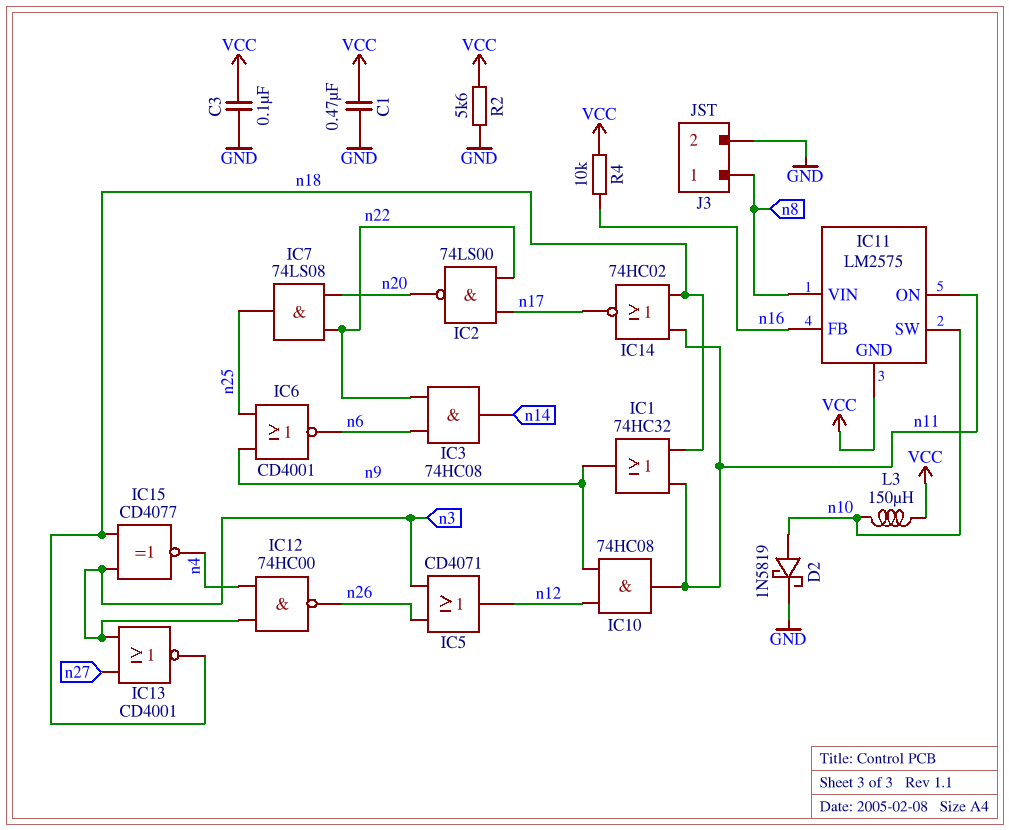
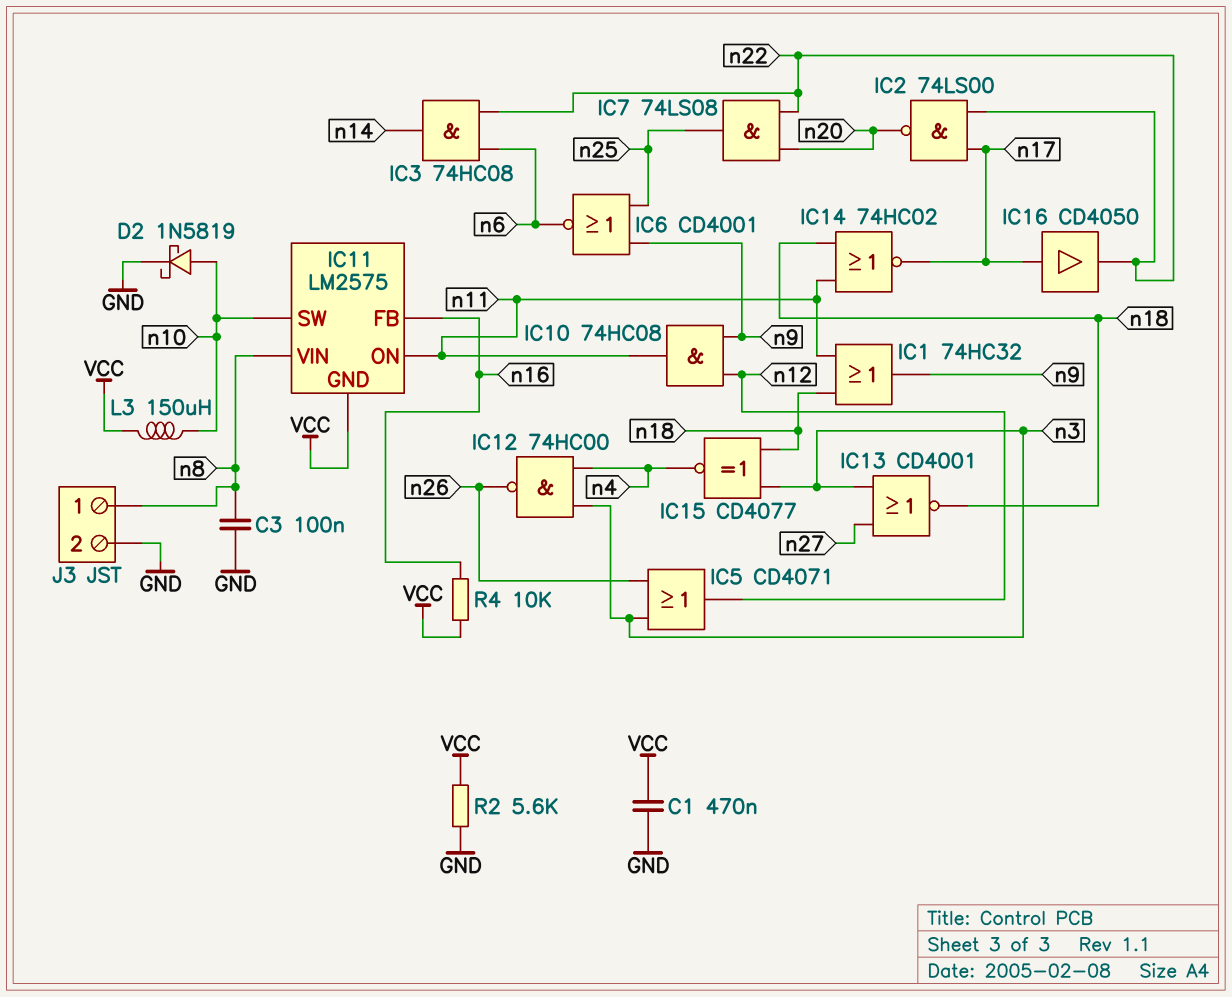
C3: 100nF (GND, VCC) -> 100nF (GND, n8)
IC16: none -> buffer CD4050 (in n17, out n22)

